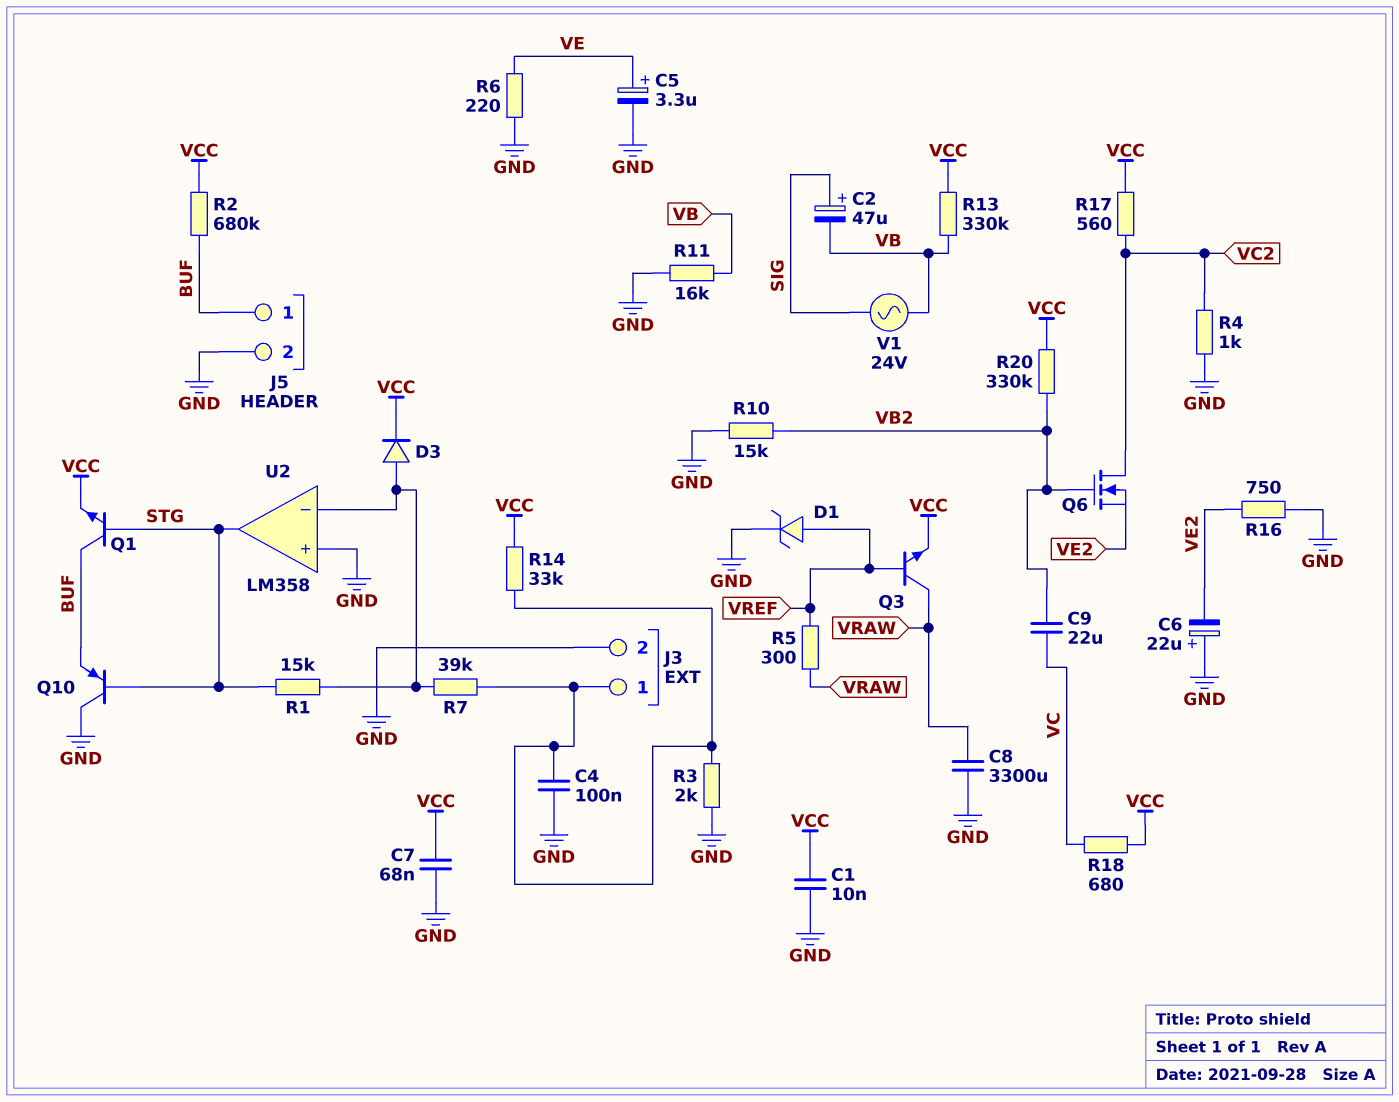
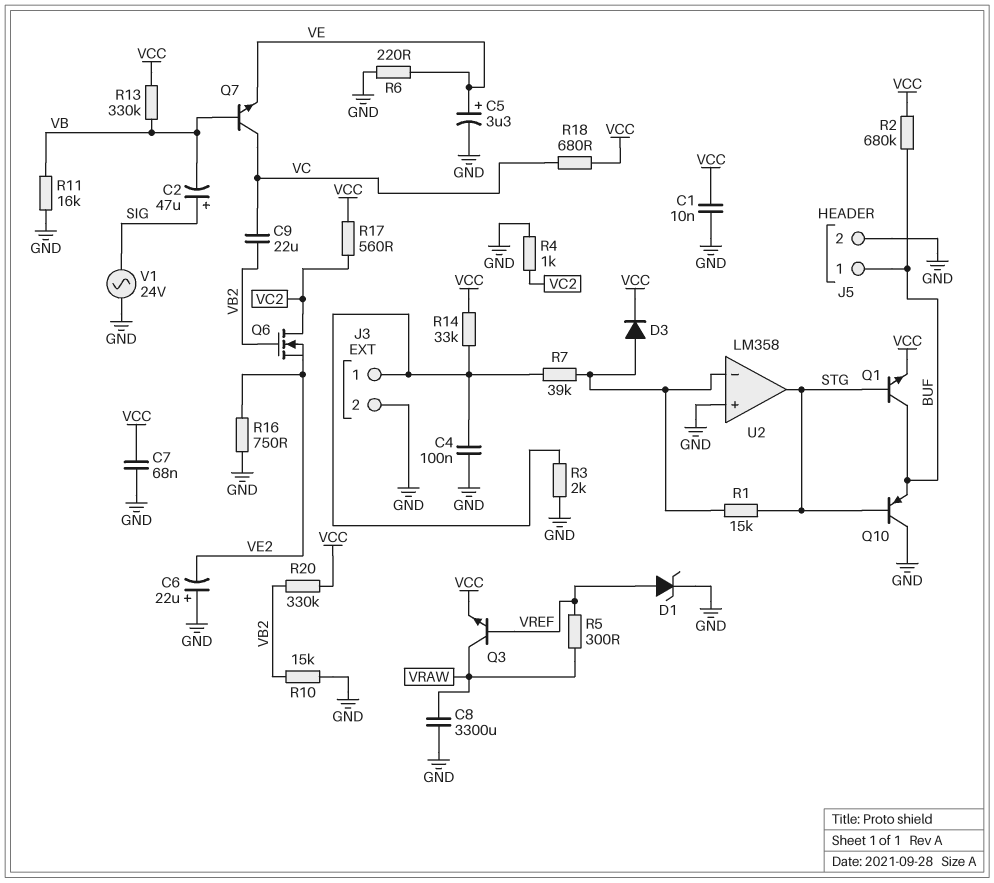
Q7: none -> NPN (B VB, C VC, E VE)
V1: AC 24V (SIG, VB) -> AC 24V (GND, SIG)

